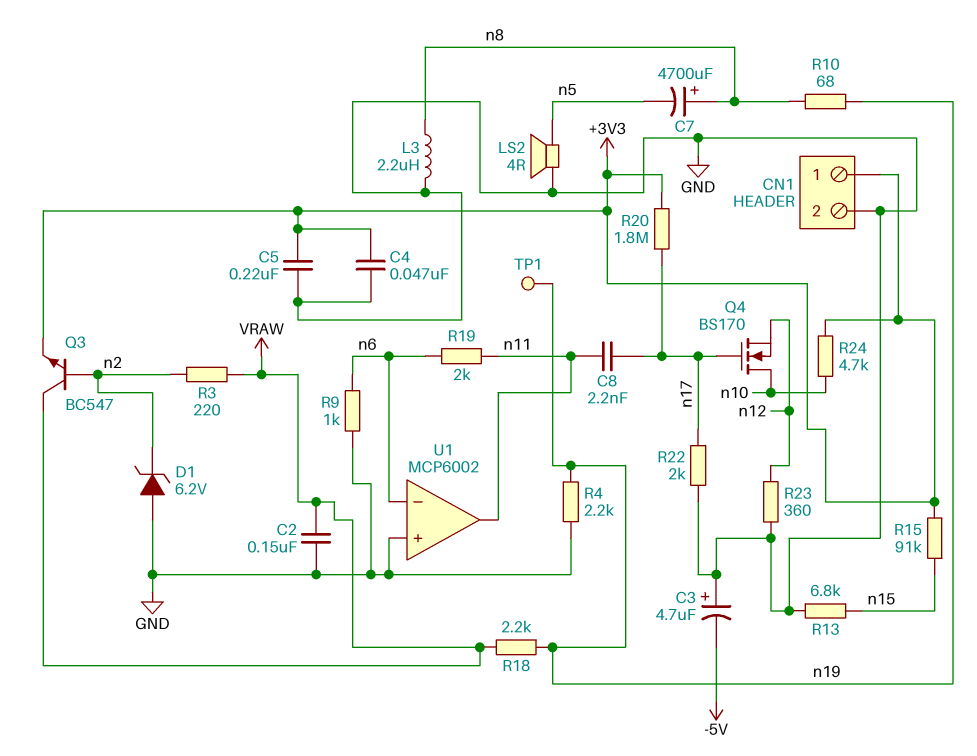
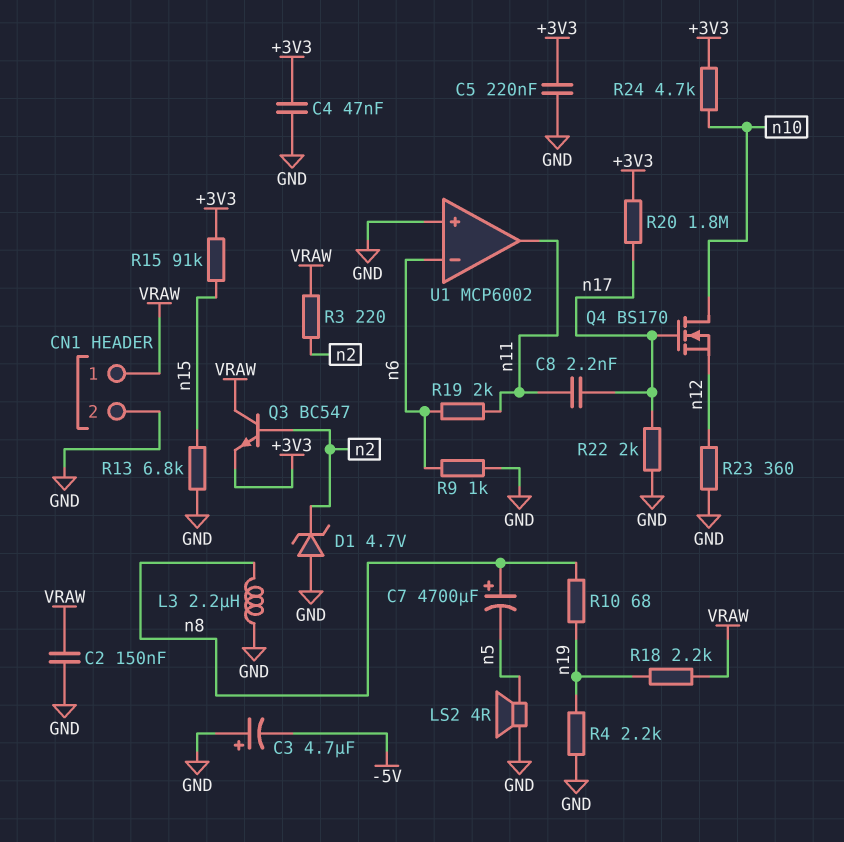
CN1 pin 1: +3V3 -> VRAW
D1: zener 6.2V (A GND, K n2) -> zener 4.7V (A GND, K n2)
TP1: test point (n19) -> none

